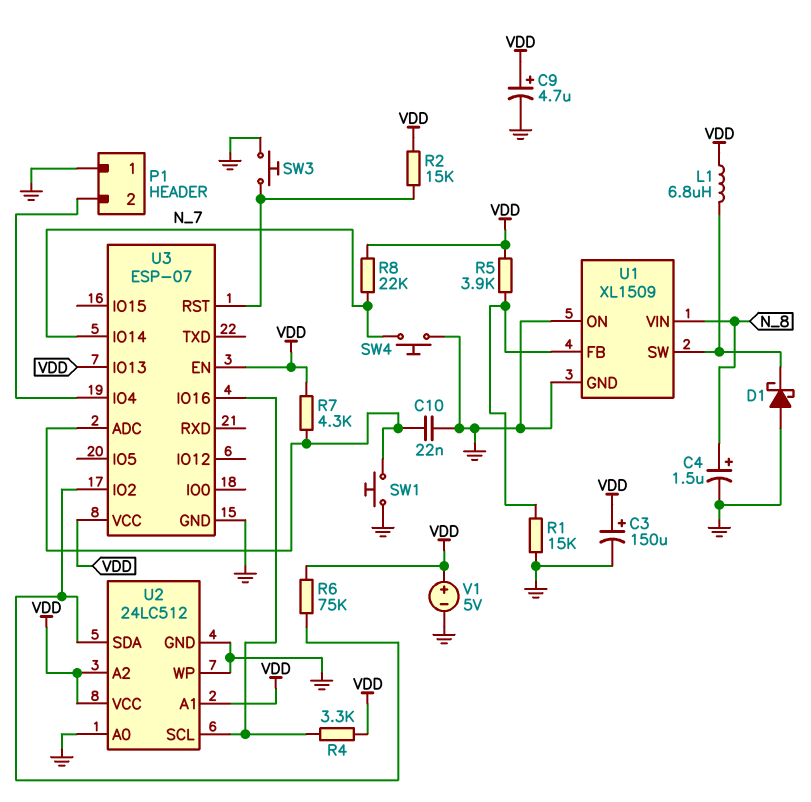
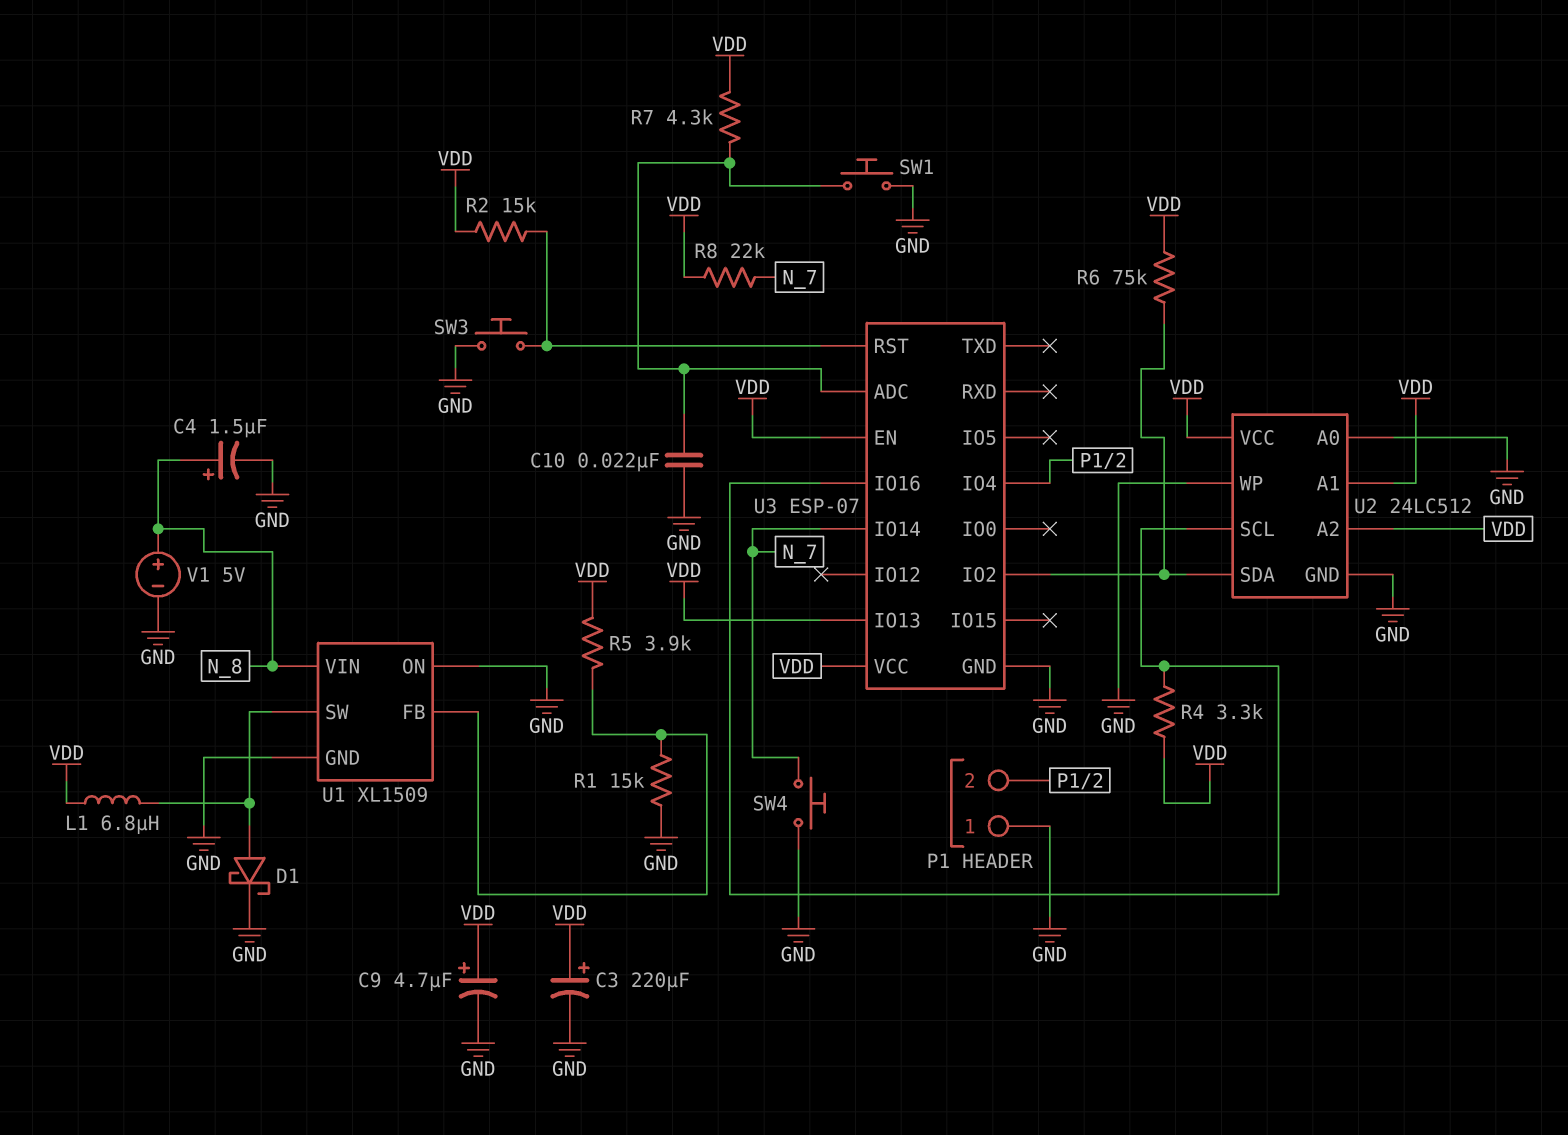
C3: 150uF (plus VDD, minus GND) -> 220uF (plus VDD, minus GND)
D1: schottky (A GND, K U1/SW) -> schottky (A U1/SW, K GND)
V1: 5V (plus VDD, minus GND) -> 5V (plus N_8, minus GND)

